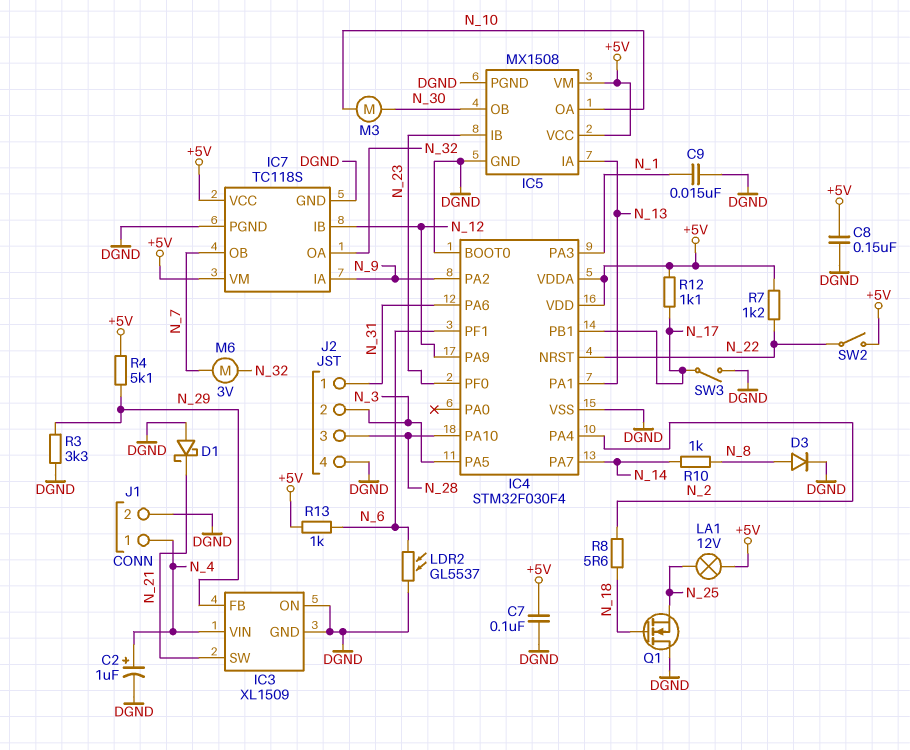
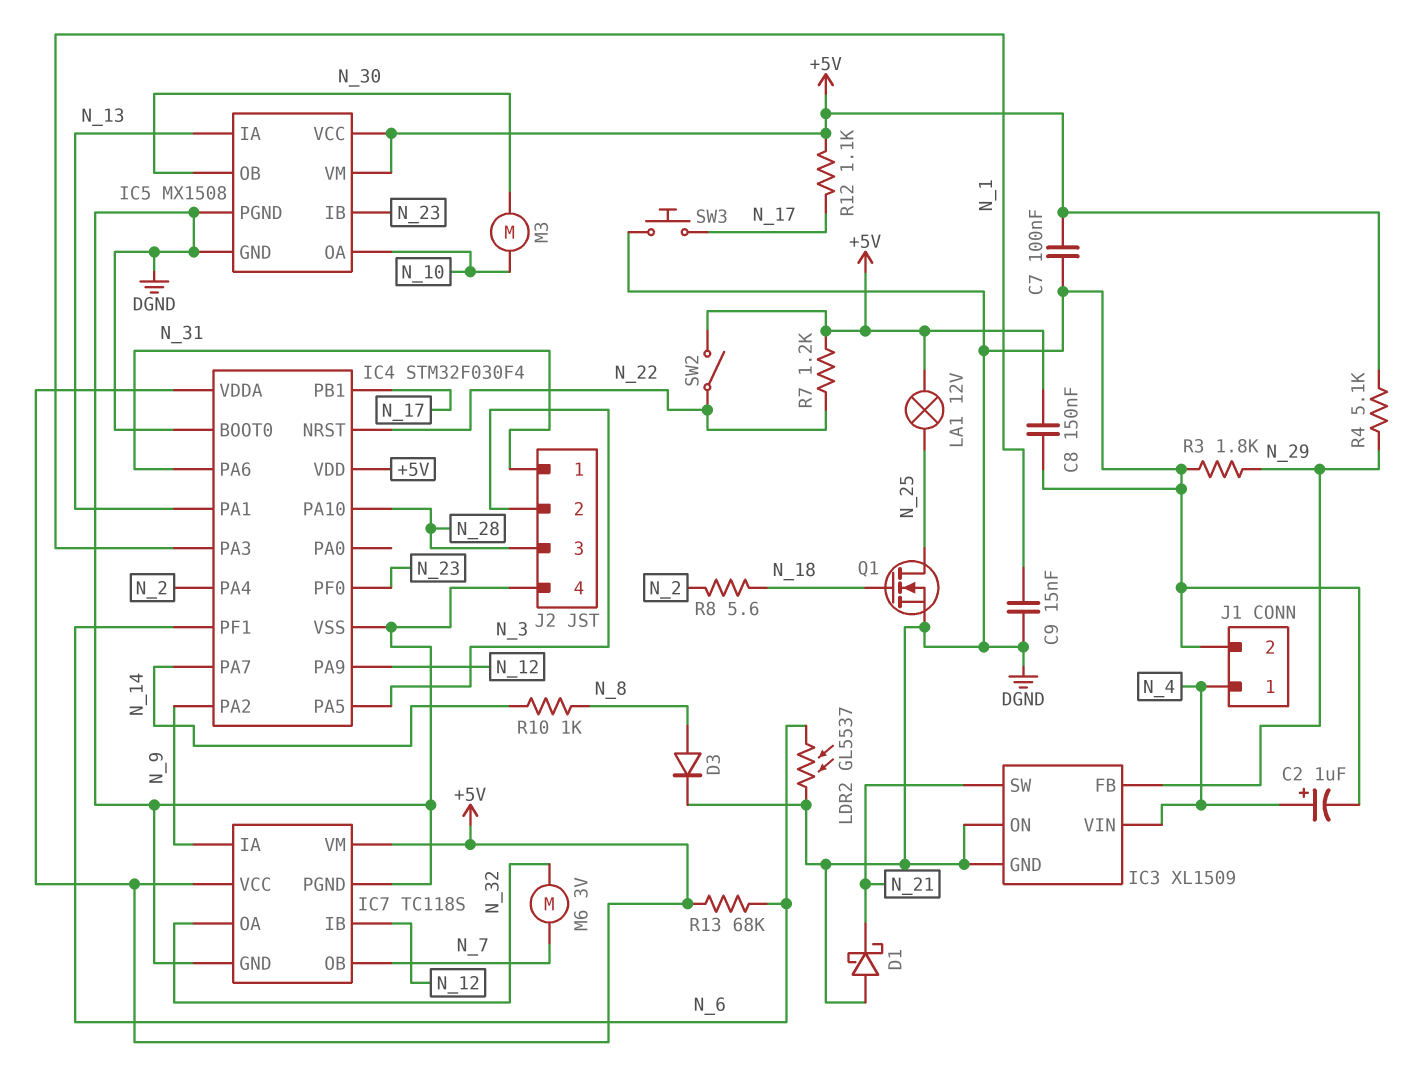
Q1: NMOS (G N_18, D DGND, S N_25) -> NMOS (G N_18, D N_25, S DGND)
R3: 3.3k (DGND, N_29) -> 1.8k (DGND, N_29)
R13: 1k (+5V, N_6) -> 68k (+5V, N_6)
SW3: switch (DGND, N_17) -> button (DGND, N_17)

